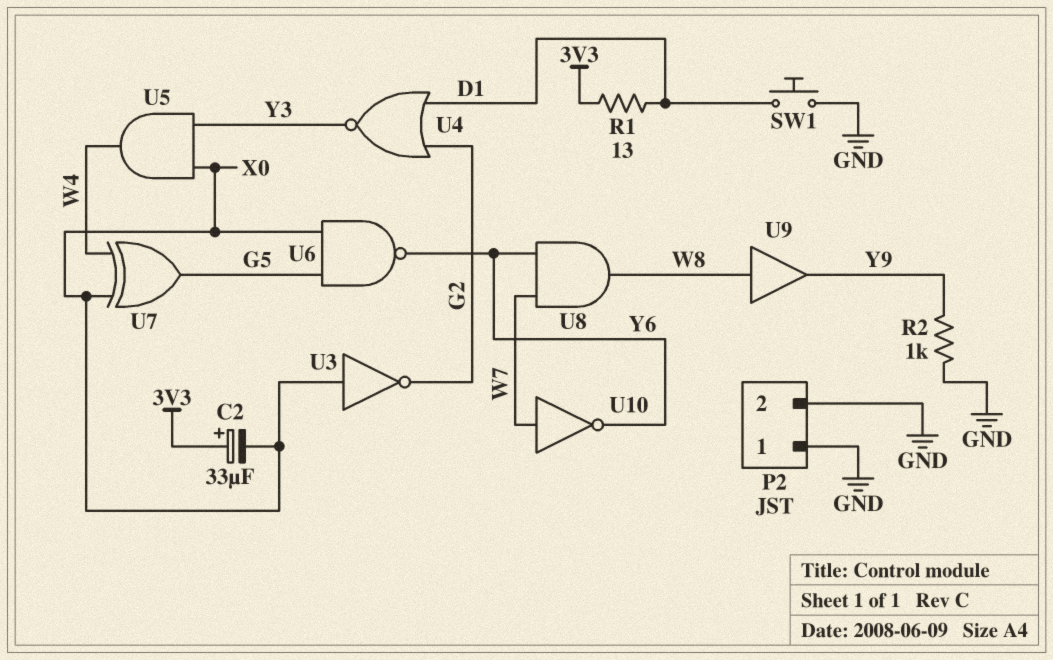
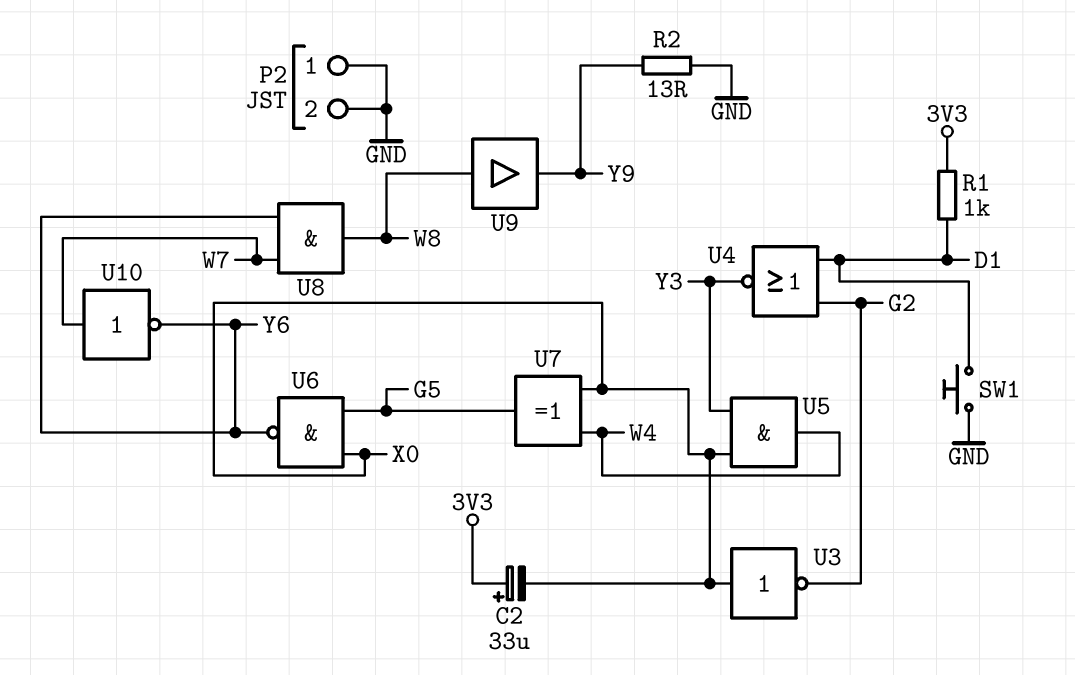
R1: 13 (3V3, D1) -> 1k (3V3, D1)
R2: 1k (GND, Y9) -> 13 (GND, Y9)

